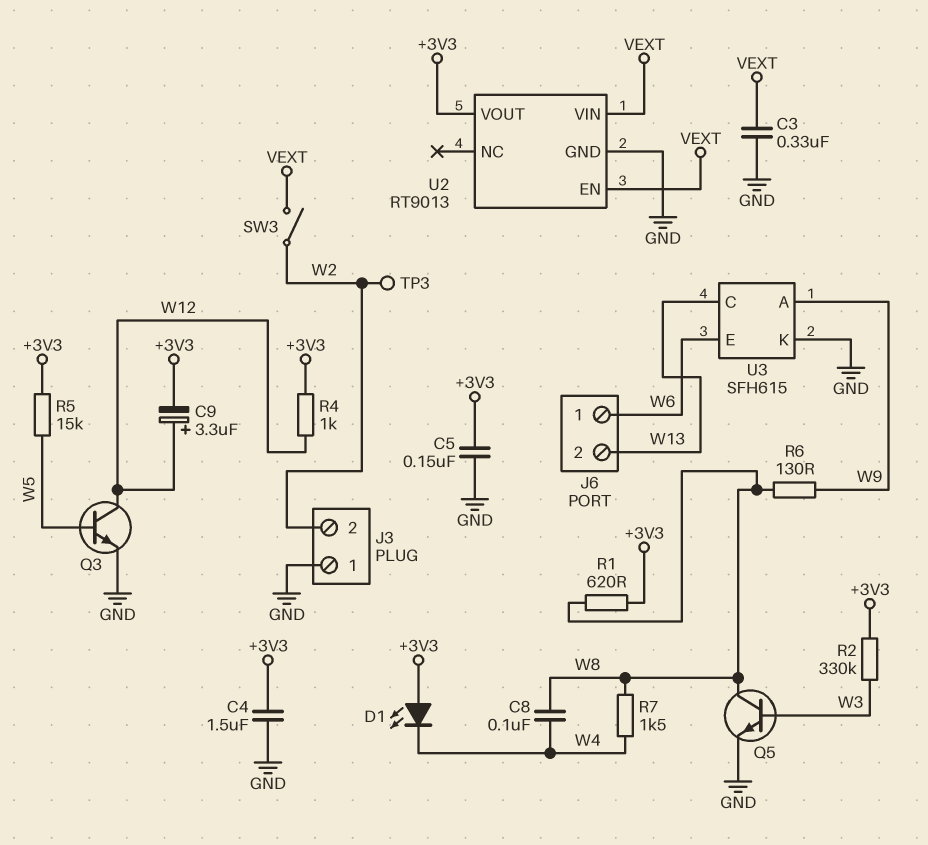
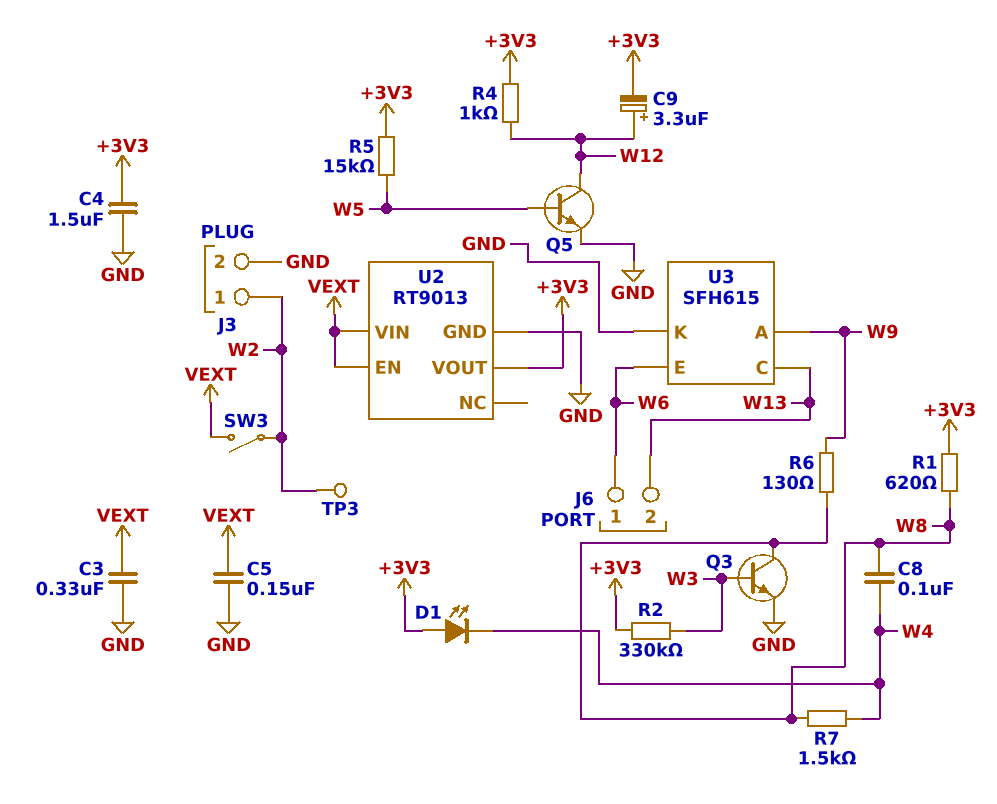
C5: 150nF (+3V3, GND) -> 150nF (GND, VEXT)
J3 pin 1: GND -> W2
J3 pin 2: W2 -> GND
Q3: NPN (B W5, C W12, E GND) -> NPN (B W3, C W8, E GND)
Q5: NPN (B W3, C W8, E GND) -> NPN (B W5, C W12, E GND)

